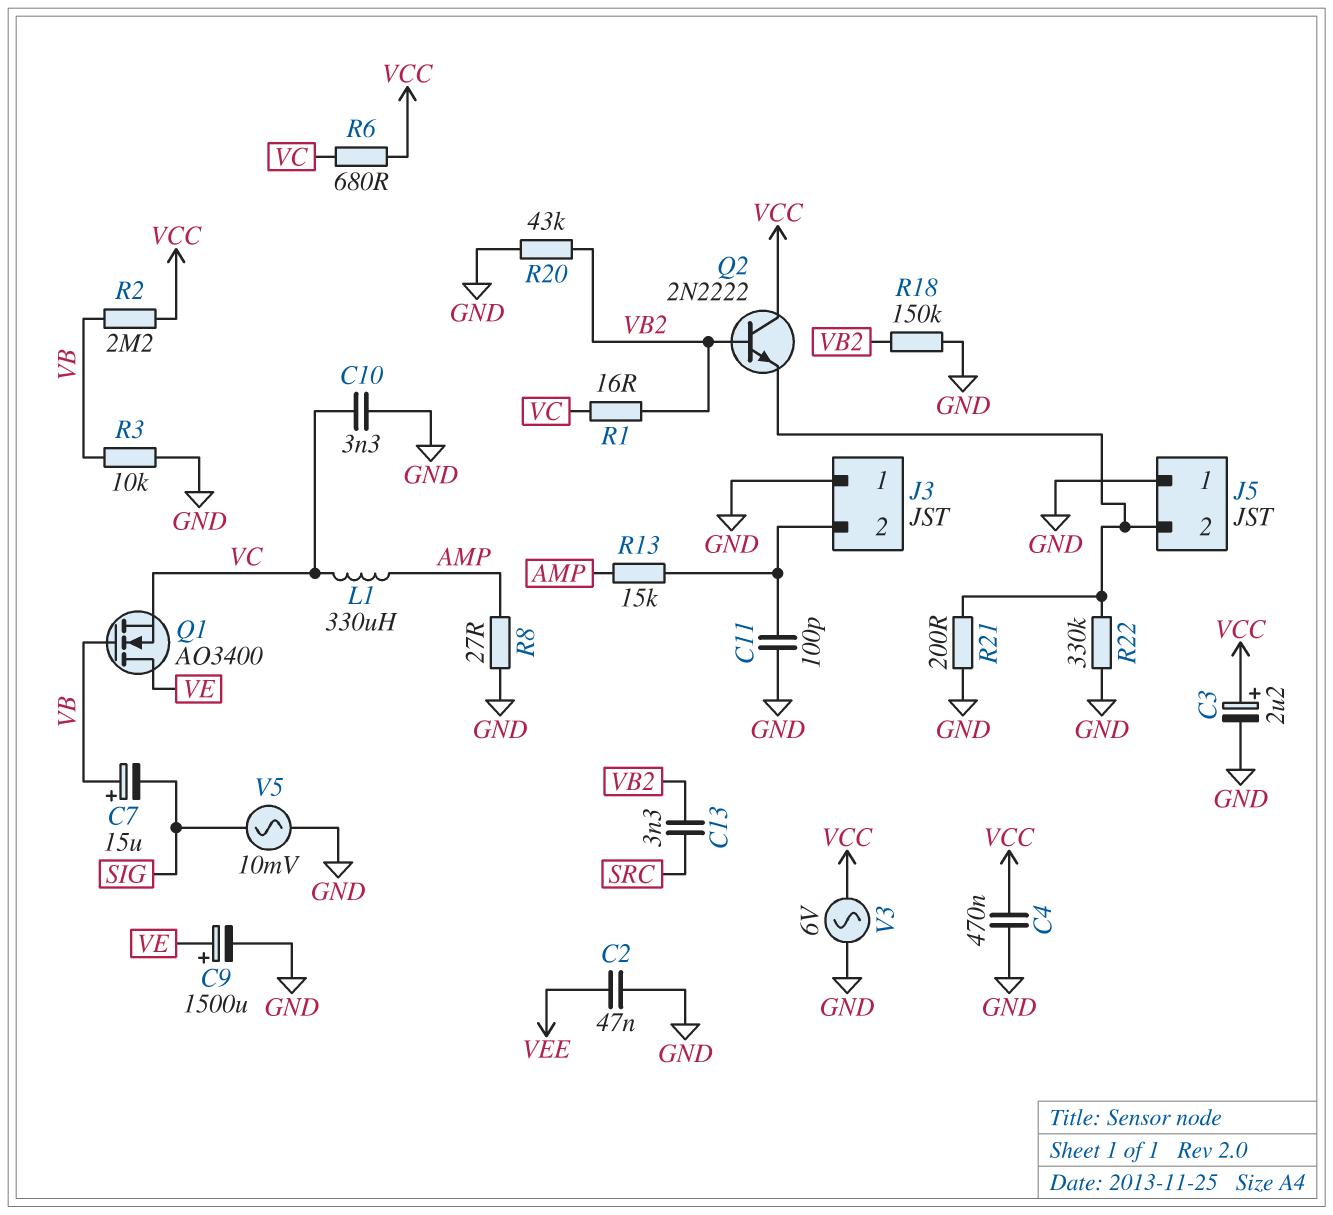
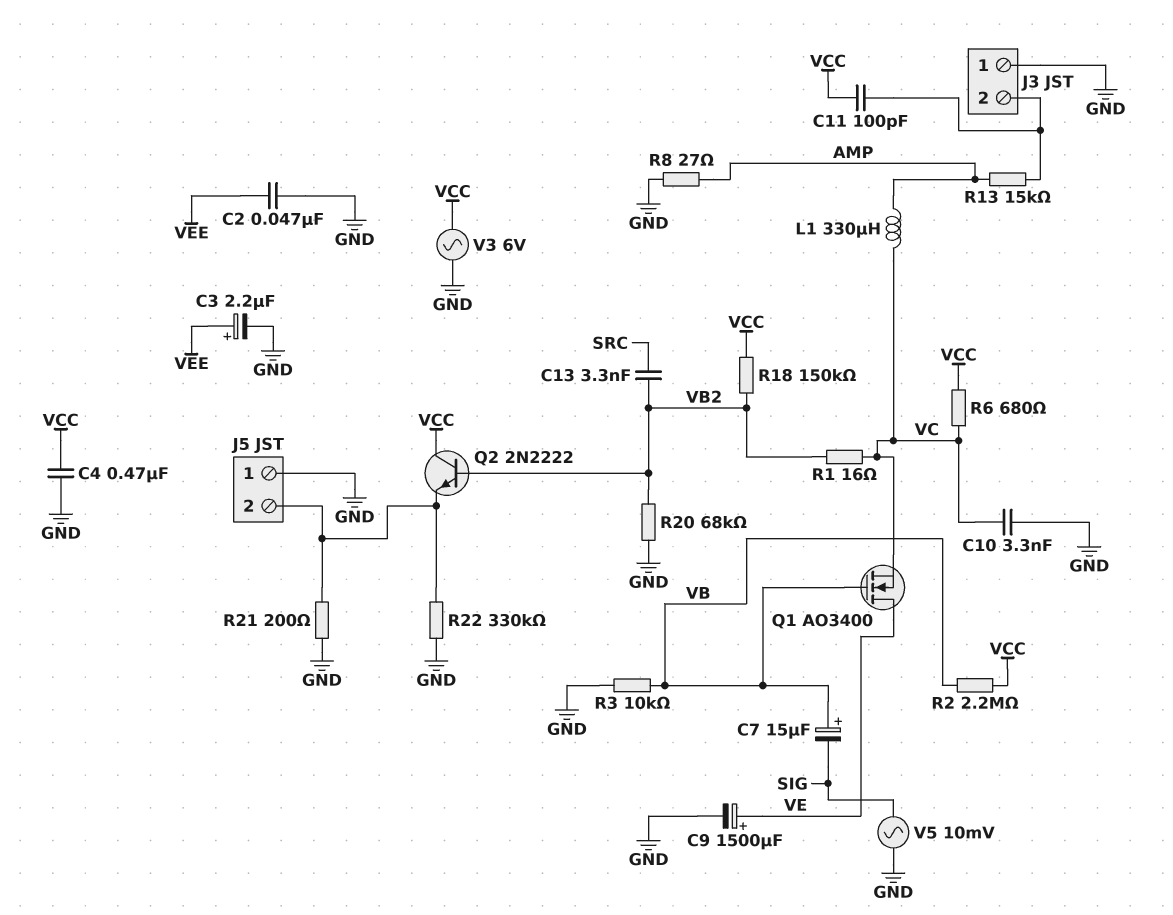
C3: 2.2uF (plus VCC, minus GND) -> 2.2uF (plus VEE, minus GND)
C11: 100pF (GND, J3/2) -> 100pF (J3/2, VCC)
R18: 150k (GND, VB2) -> 150k (VB2, VCC)
R20: 43k (GND, VB2) -> 68k (GND, VB2)

